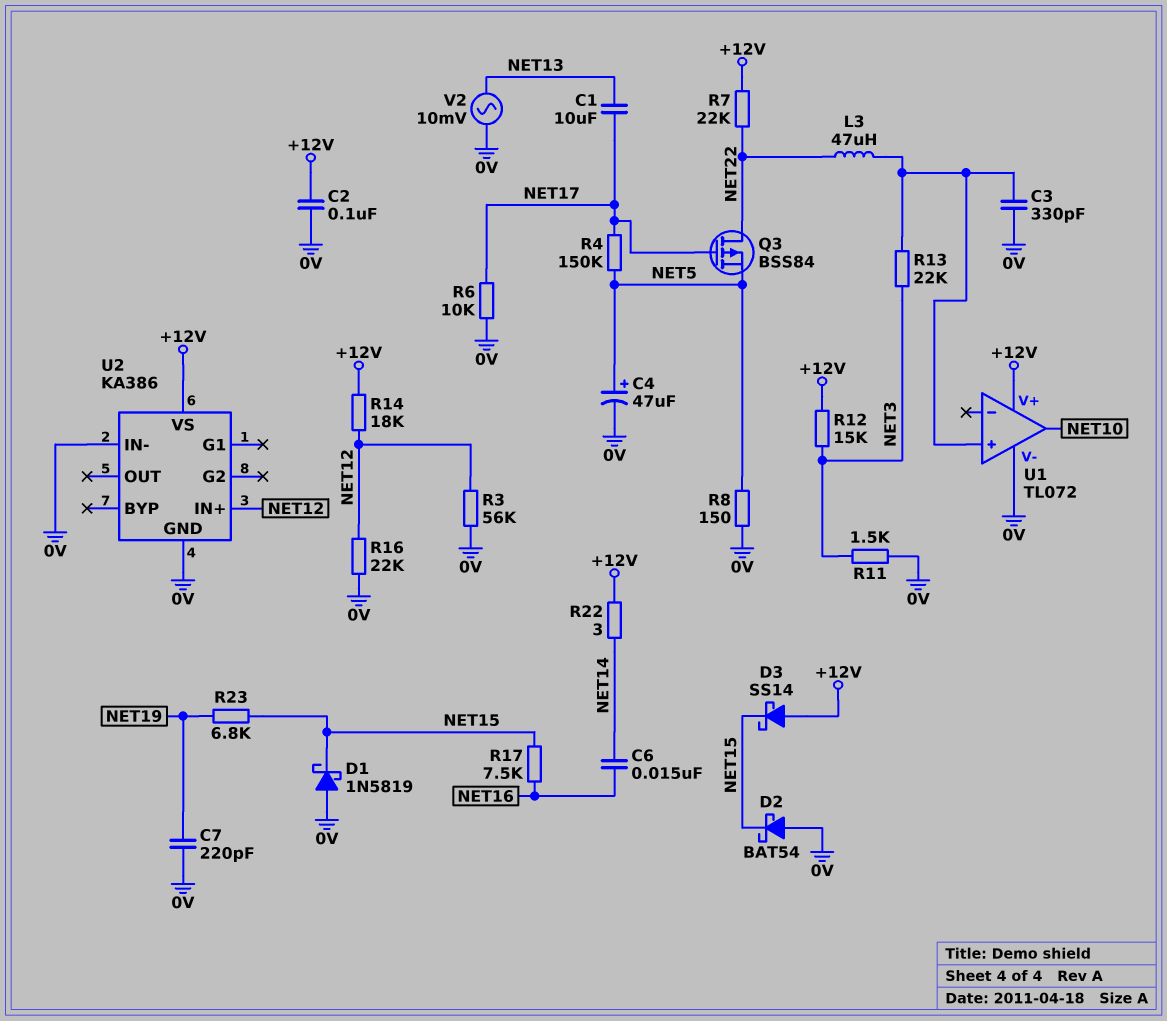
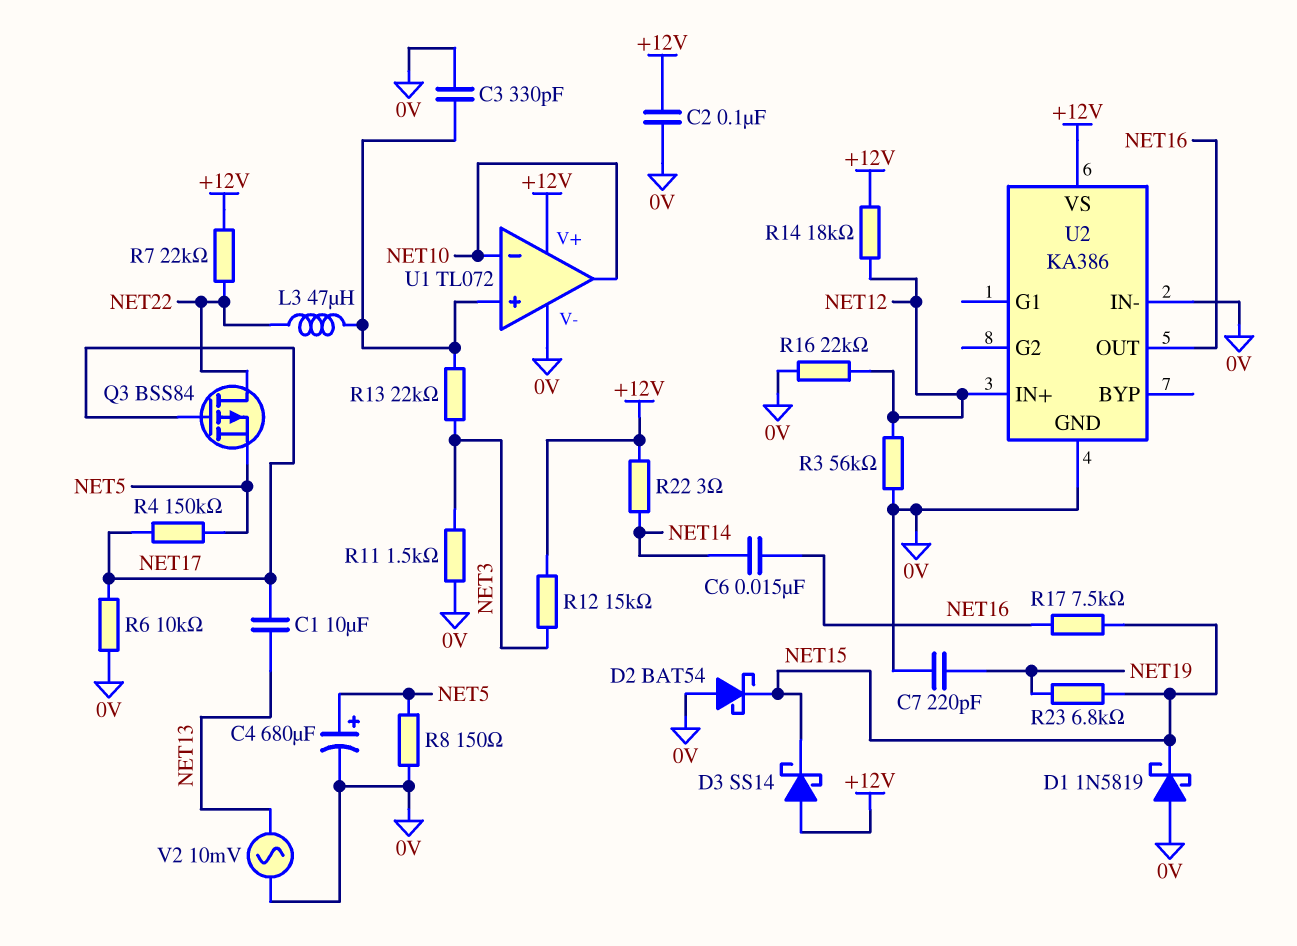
C4: 47uF (plus NET5, minus 0V) -> 680uF (plus NET5, minus 0V)
U1 pin in-: none -> NET10
U2 pin OUT: none -> NET16

